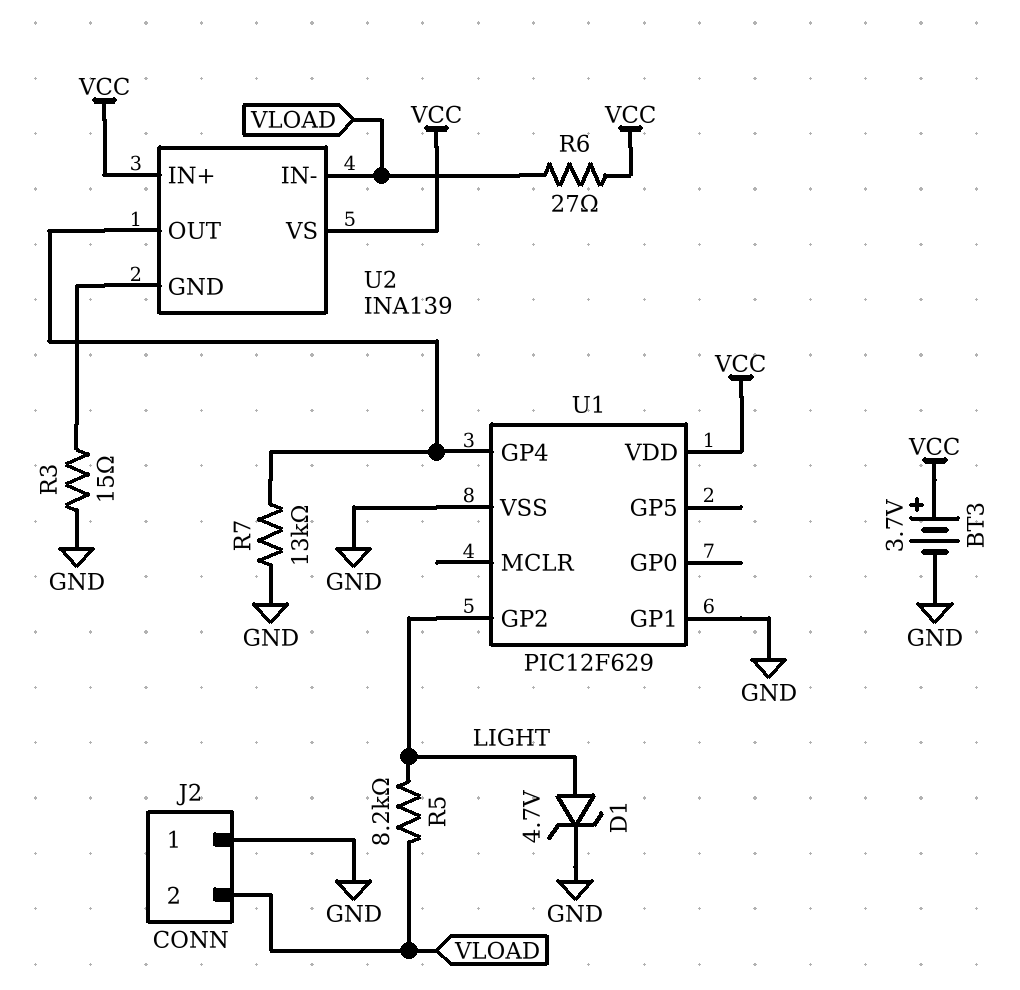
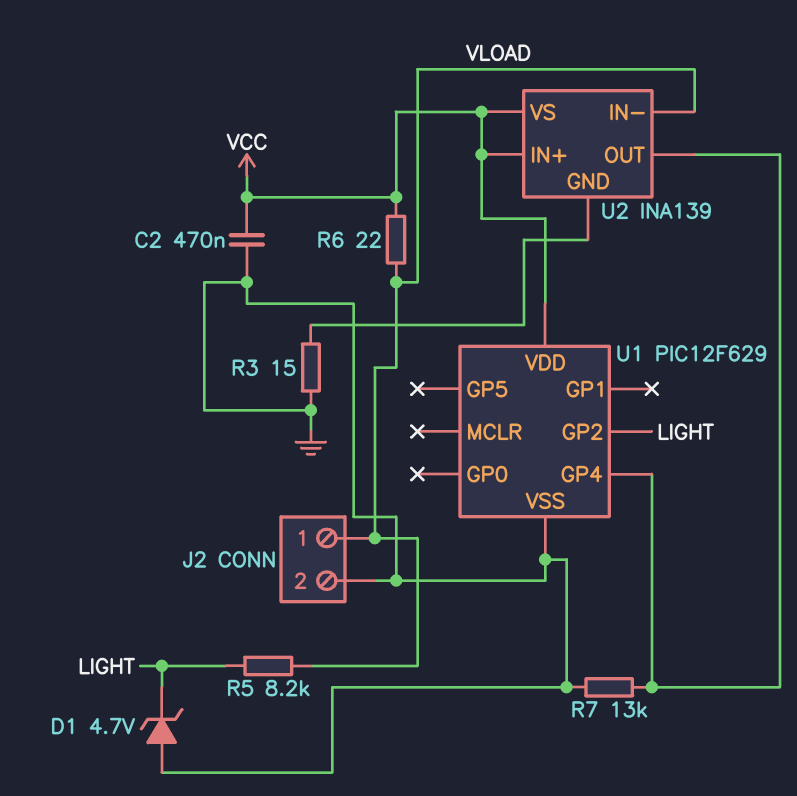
BT3: 3.7V (plus VCC, minus GND) -> none
C2: none -> 470nF (GND, VCC)
D1: zener 4.7V (A LIGHT, K GND) -> zener 4.7V (A GND, K LIGHT)
J2 pin 1: GND -> VLOAD
J2 pin 2: VLOAD -> GND
R6: 27 (VCC, VLOAD) -> 22 (VCC, VLOAD)
U1 pin GP1: GND -> none

